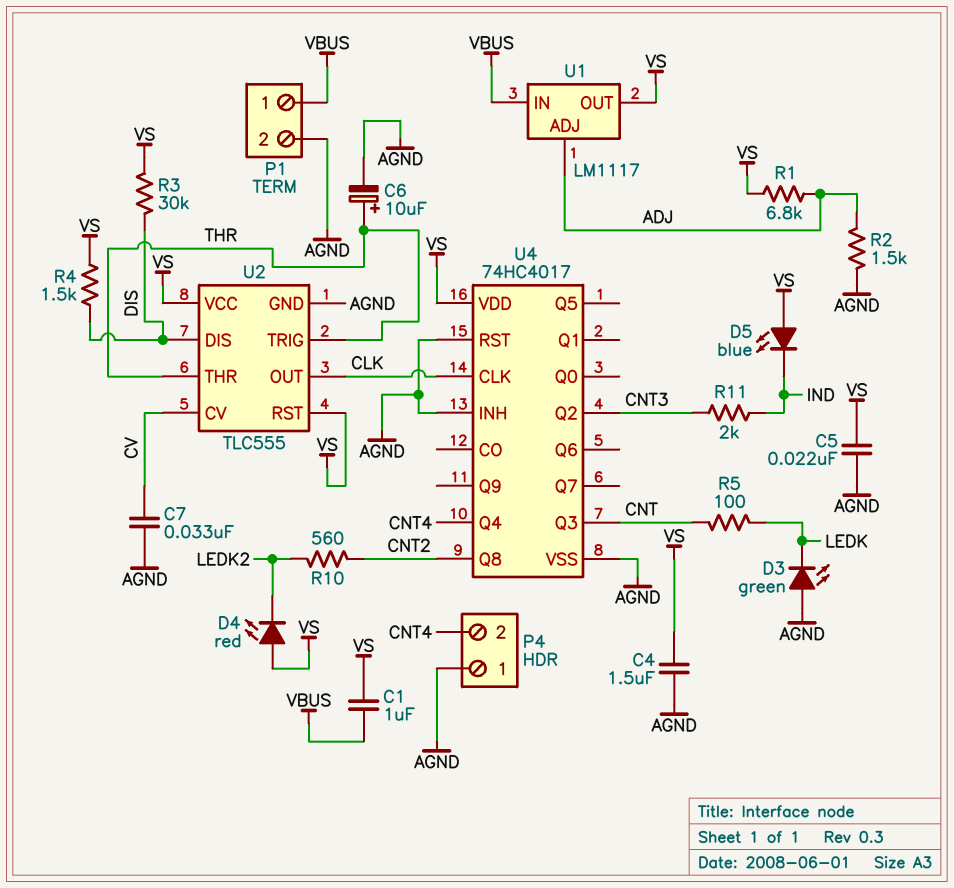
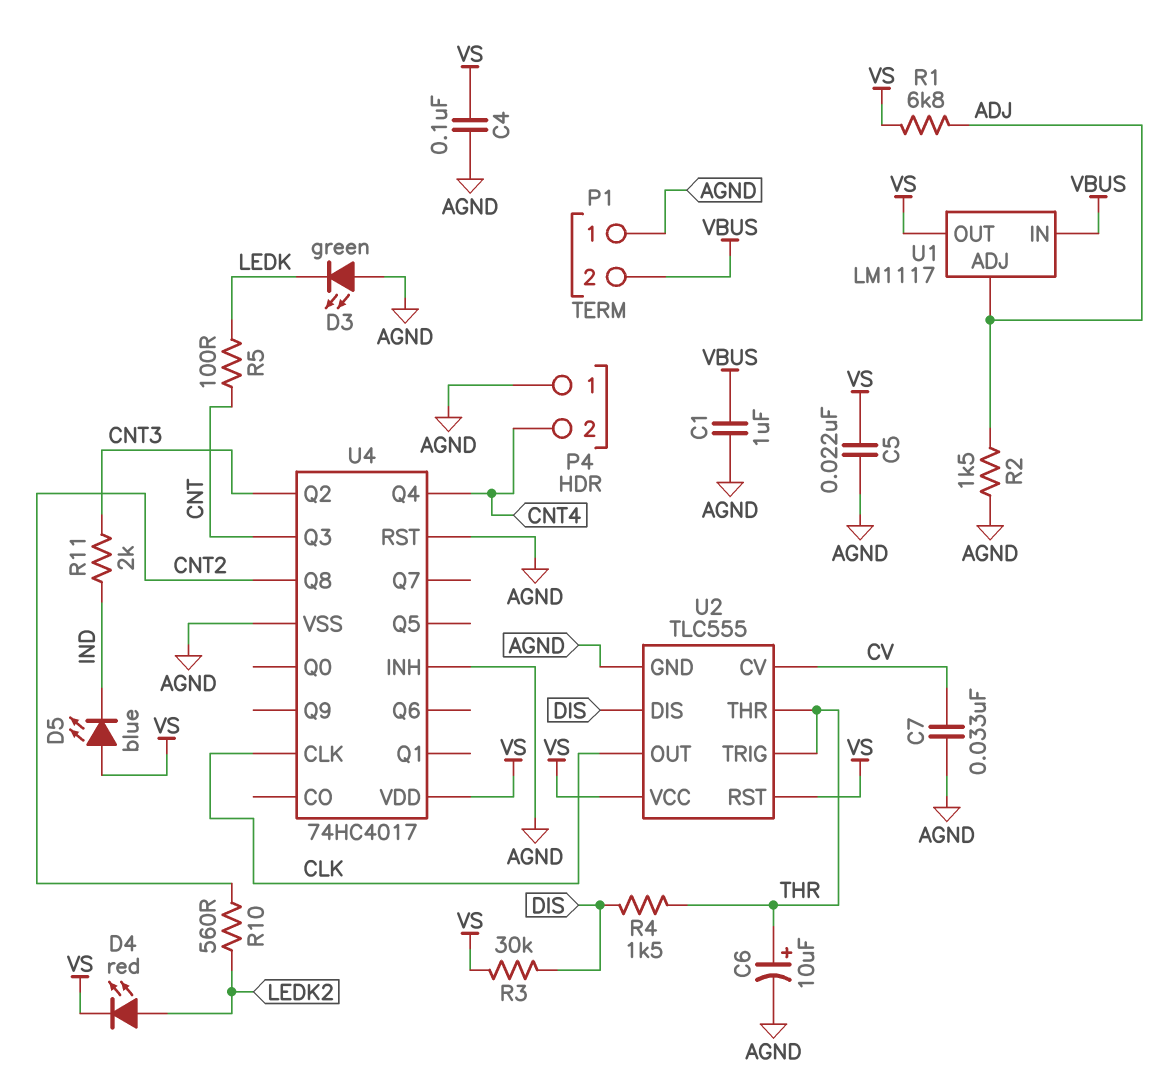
C1: 1uF (VBUS, VS) -> 1uF (AGND, VBUS)
C4: 1.5uF (AGND, VS) -> 100nF (AGND, VS)
D4: LED red (A VS, K LEDK2) -> LED red (A LEDK2, K VS)
P1 pin 1: VBUS -> AGND
P1 pin 2: AGND -> VBUS
R4: 1.5k (DIS, VS) -> 1.5k (DIS, THR)

